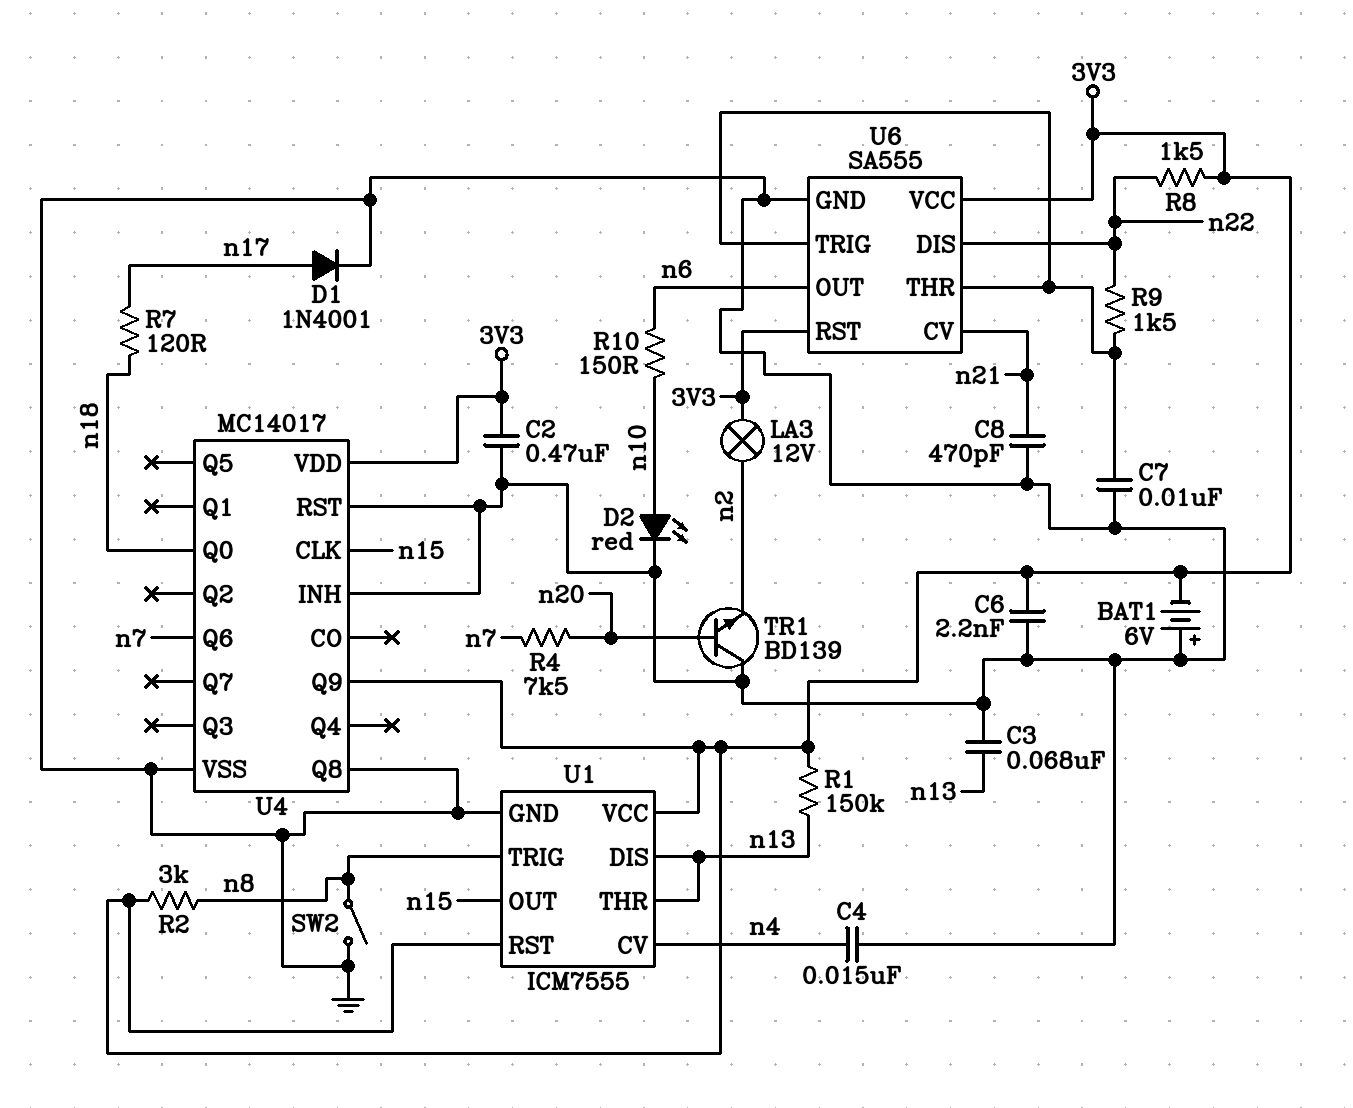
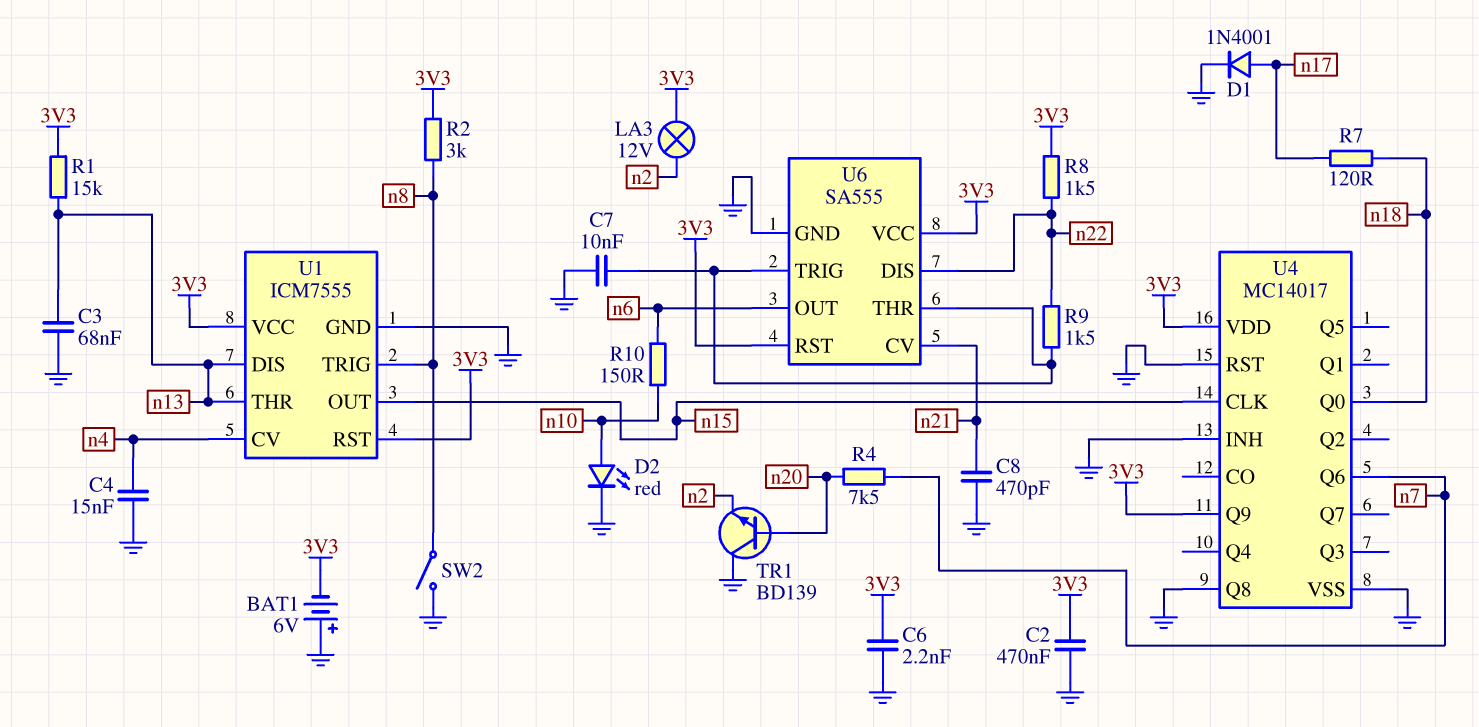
R1: 150k (3V3, n13) -> 15k (3V3, n13)

